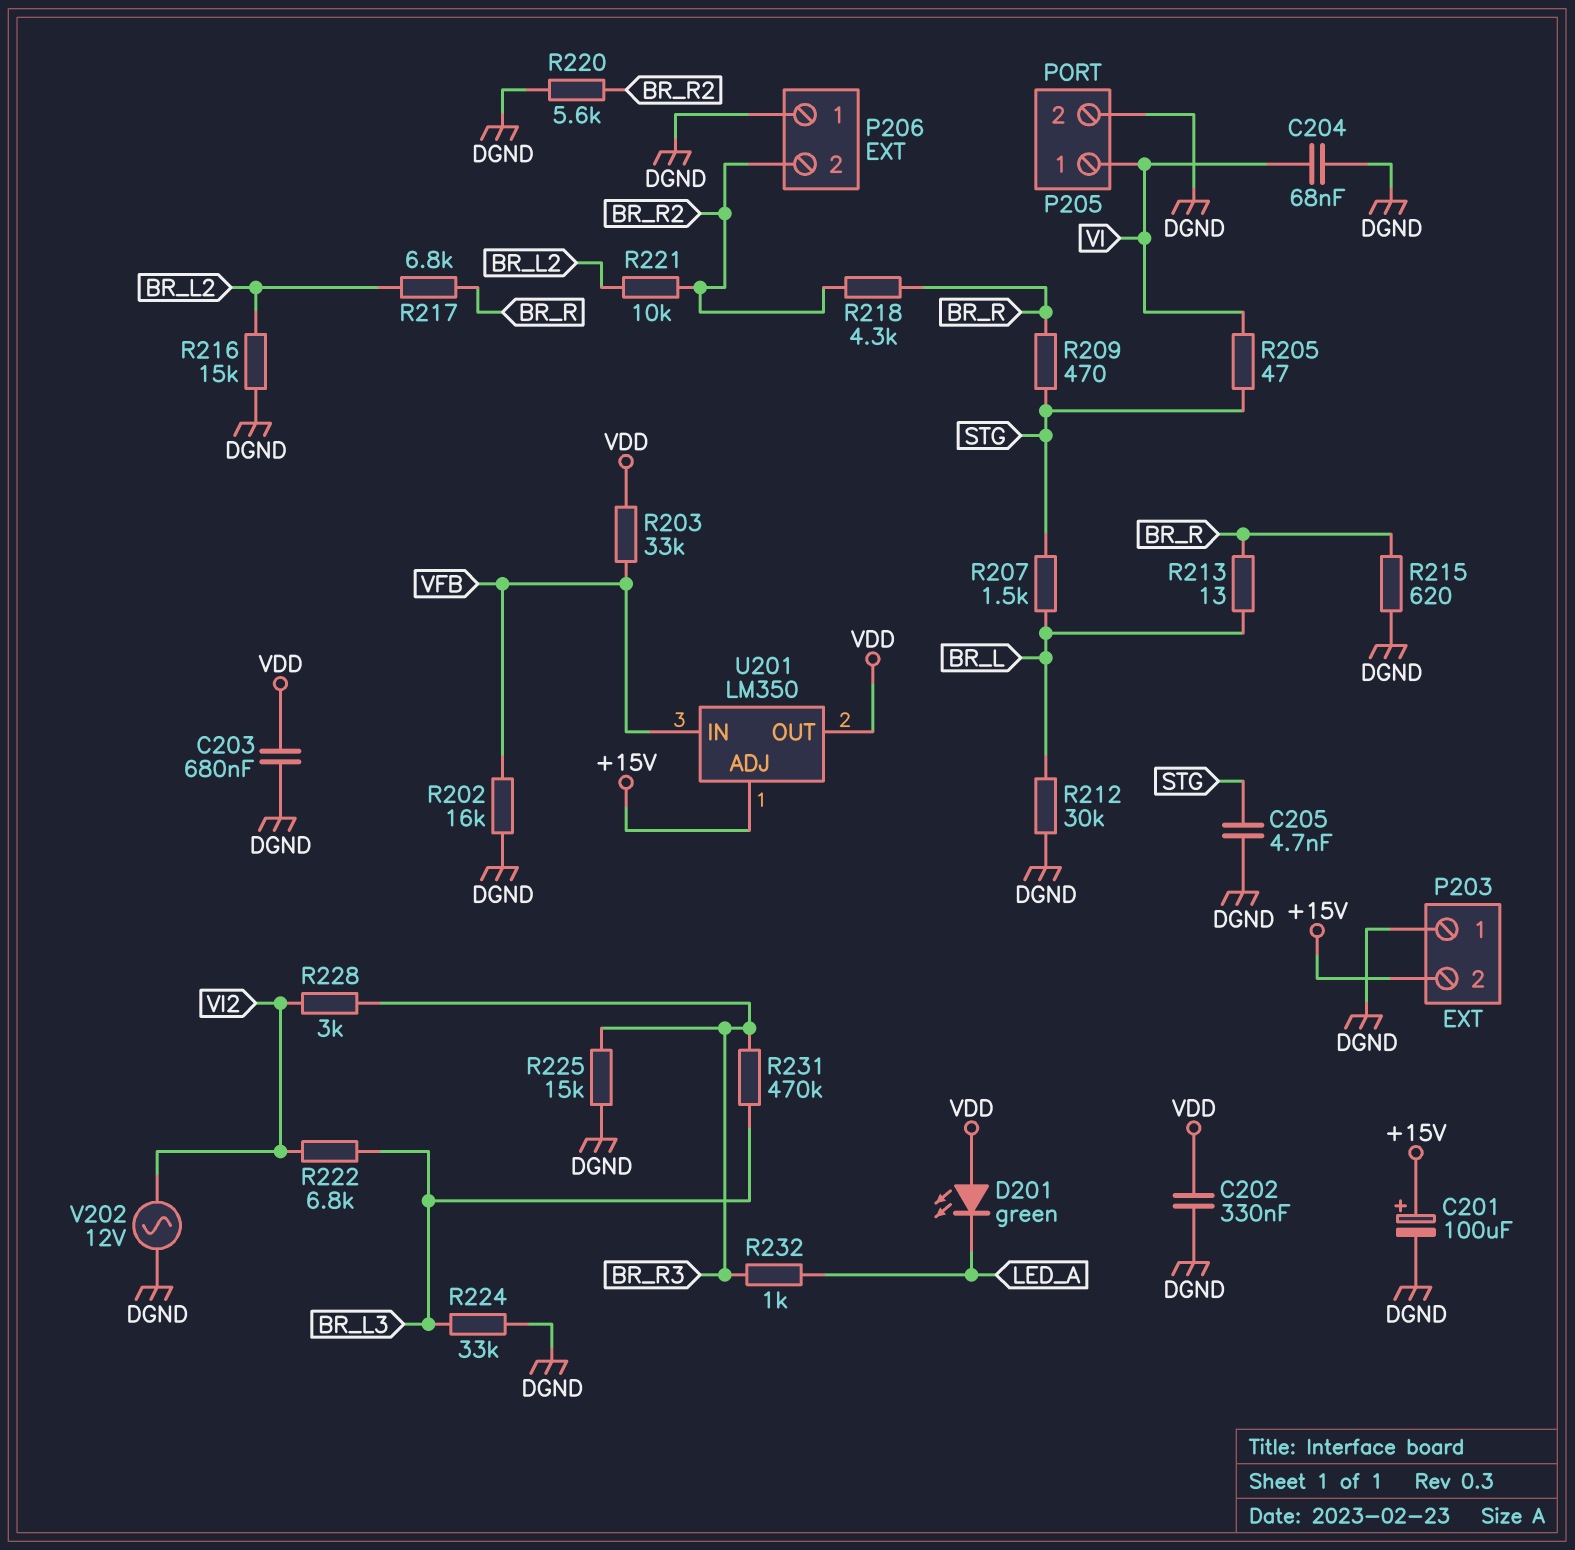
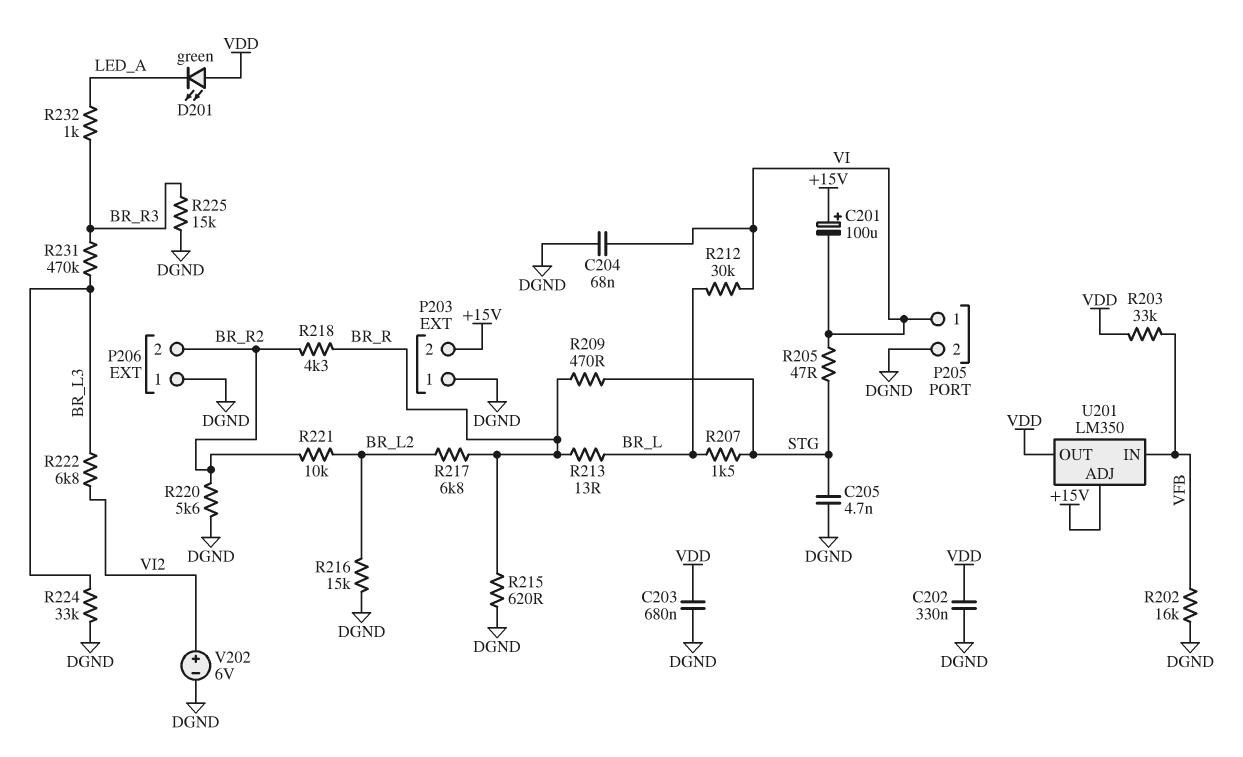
C201: 100uF (plus +15V, minus DGND) -> 100uF (plus +15V, minus VI)
R212: 30k (BR_L, DGND) -> 30k (BR_L, VI)
R228: 3k (BR_R3, VI2) -> none
V202: AC 12V (DGND, VI2) -> 6V (plus VI2, minus DGND)

